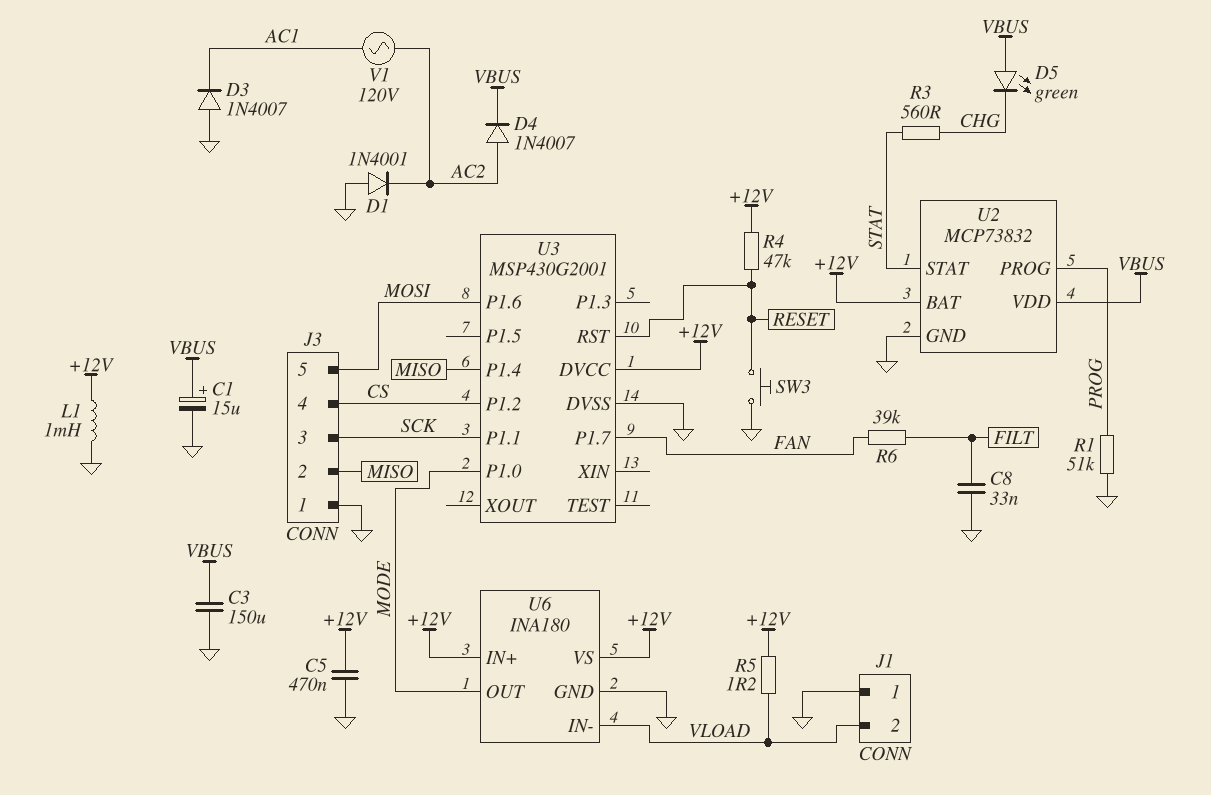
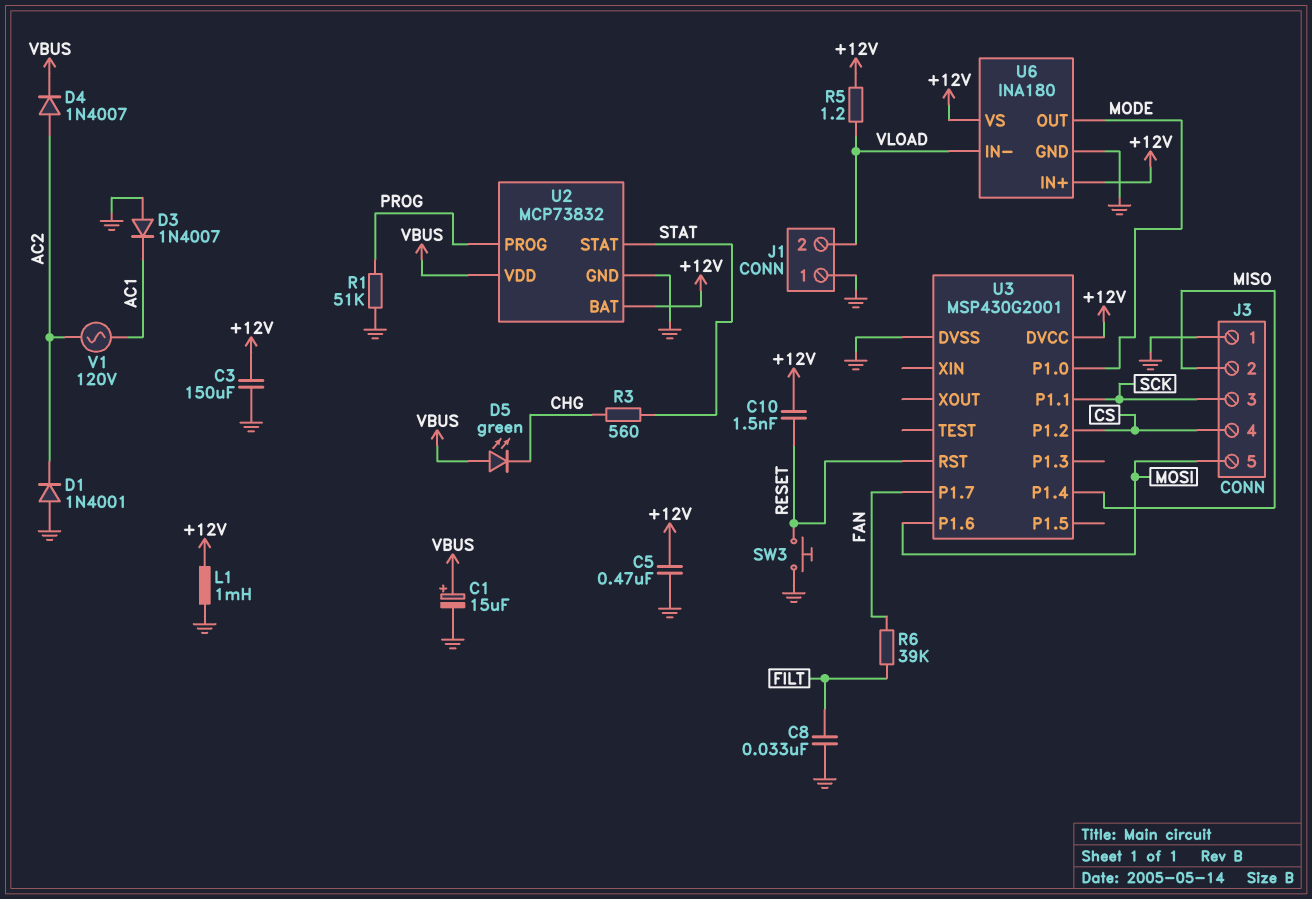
C3: 150uF (GND, VBUS) -> 150uF (+12V, GND)
C10: none -> 1.5nF (+12V, RESET)
R4: 47k (+12V, RESET) -> none

